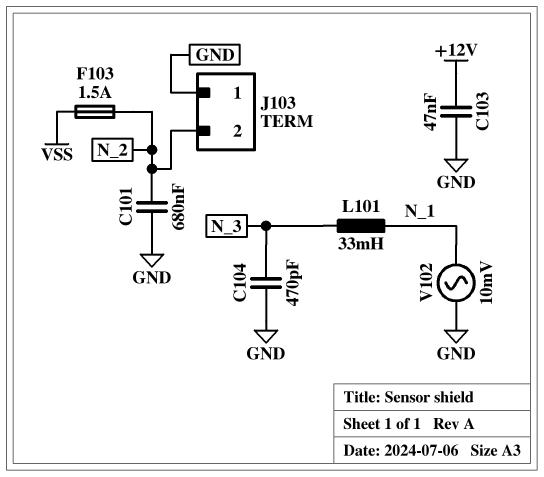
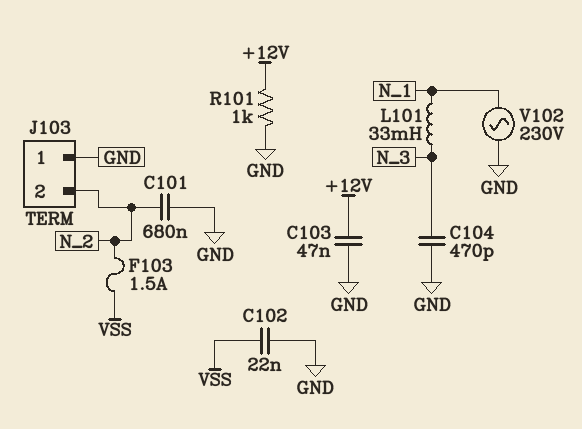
C102: none -> 22nF (GND, VSS)
R101: none -> 1k (+12V, GND)
V102: AC 10mV (GND, N_1) -> AC 230V (GND, N_1)

